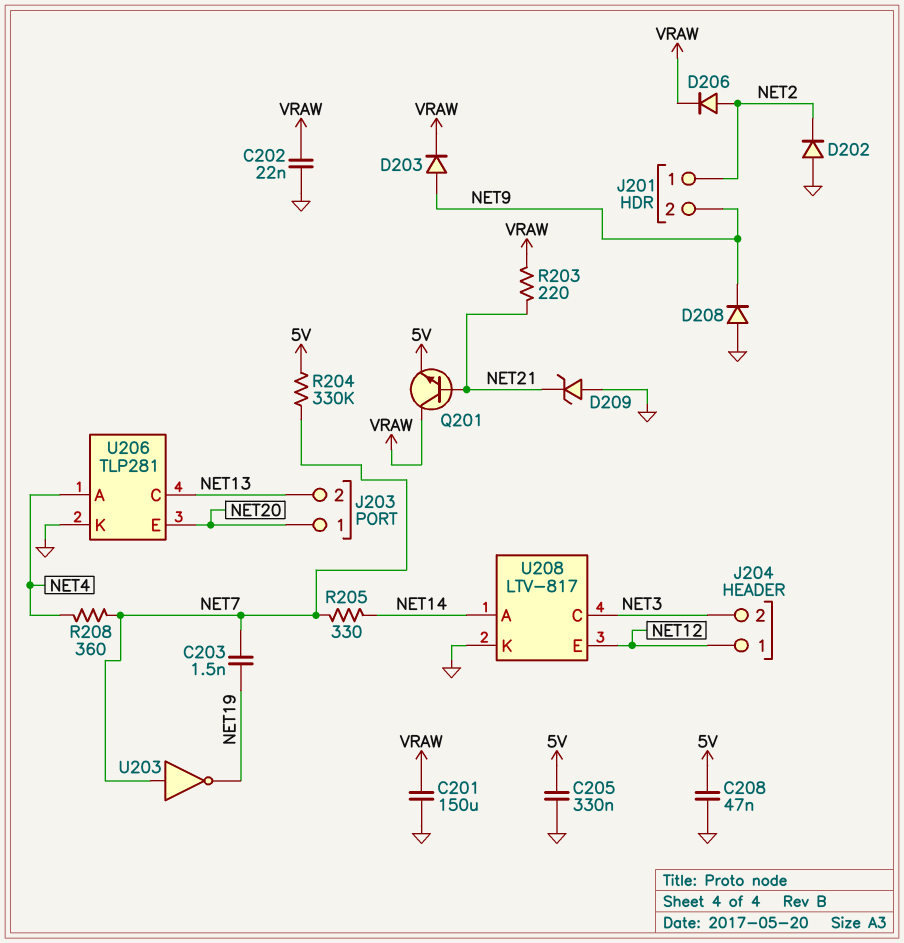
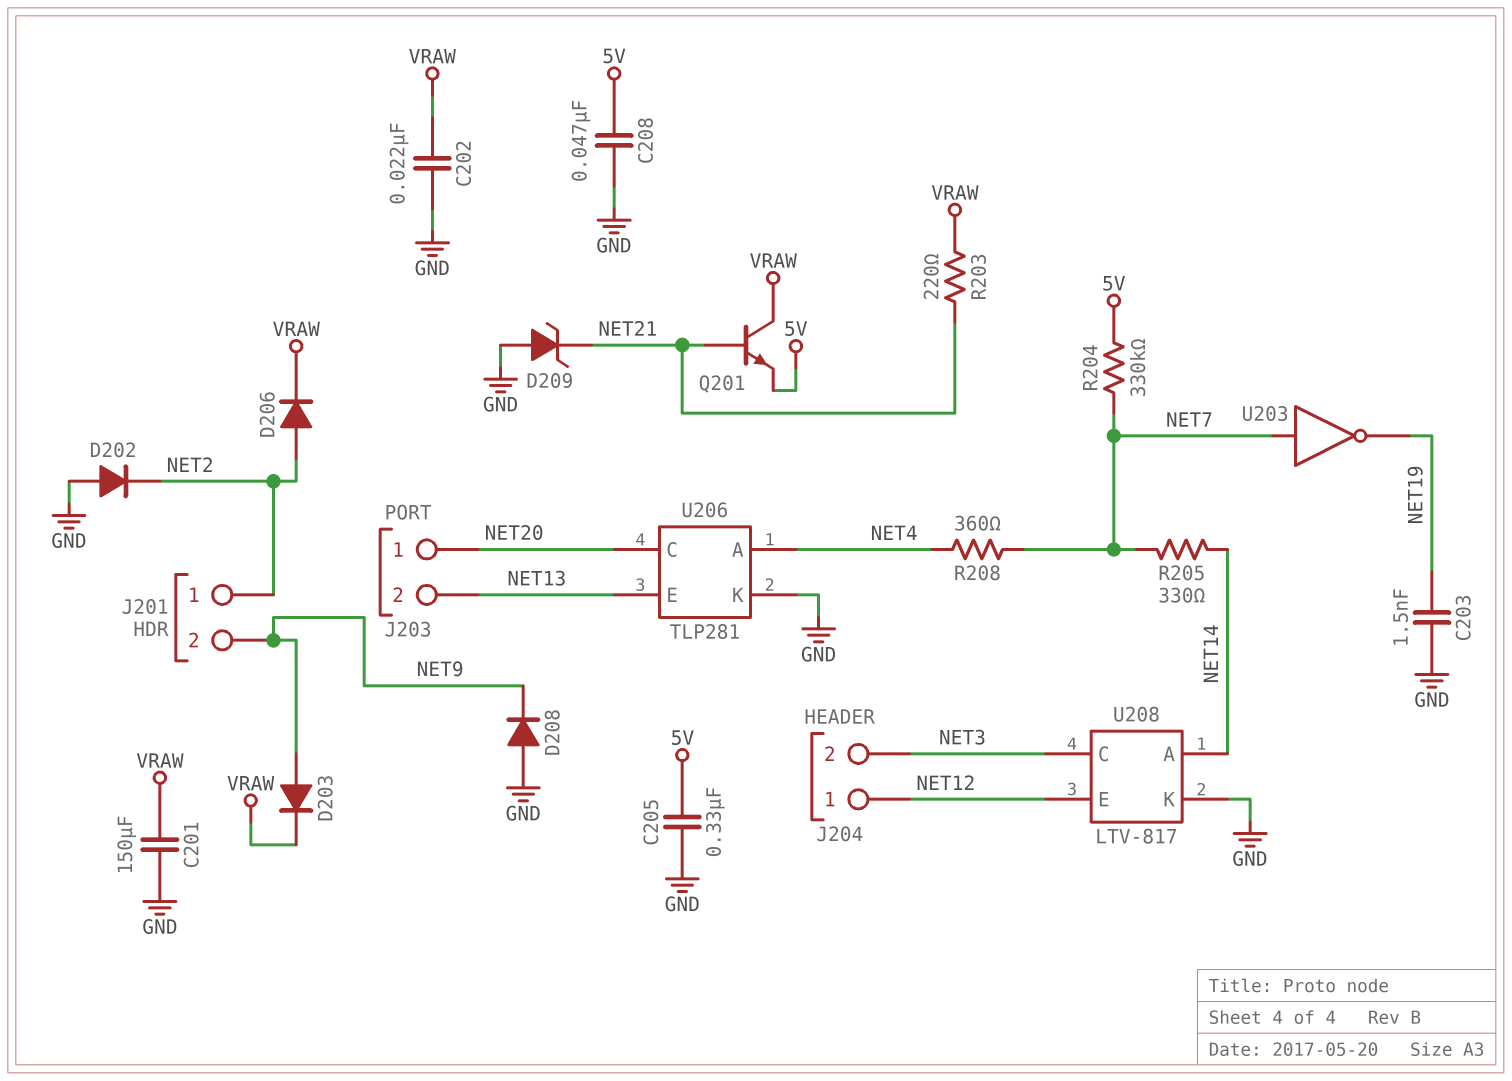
C203: 1.5nF (NET7, NET19) -> 1.5nF (GND, NET19)
U206 pin C: NET13 -> NET20
U206 pin E: NET20 -> NET13

